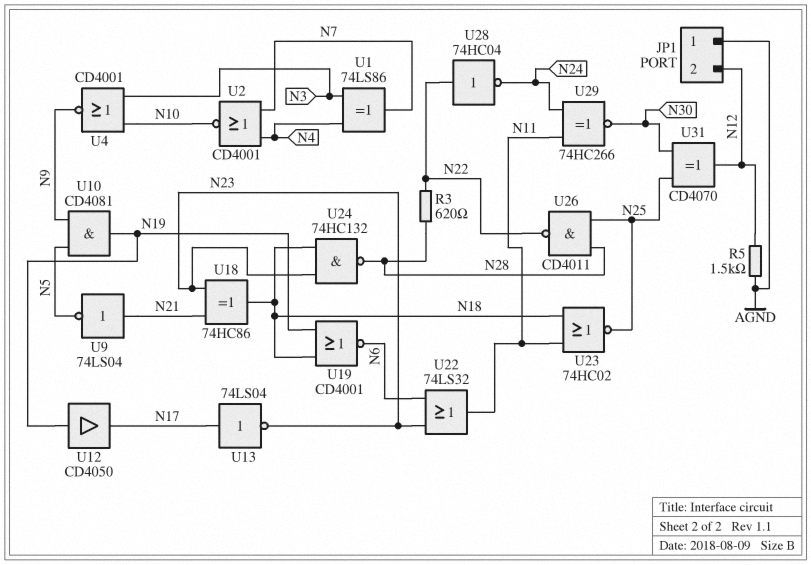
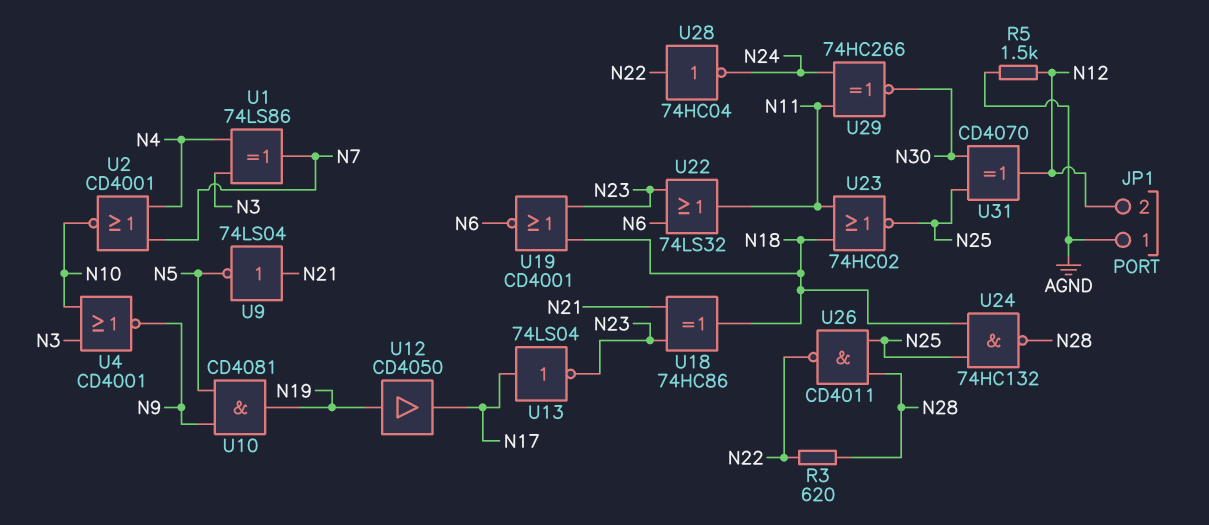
U19: NOR CD4001 (in N18, in N19, out N6) -> NOR CD4001 (in N18, in N23, out N6)
U24: NAND 74HC132 (in N18, in N23, out N28) -> NAND 74HC132 (in N18, in N25, out N28)

